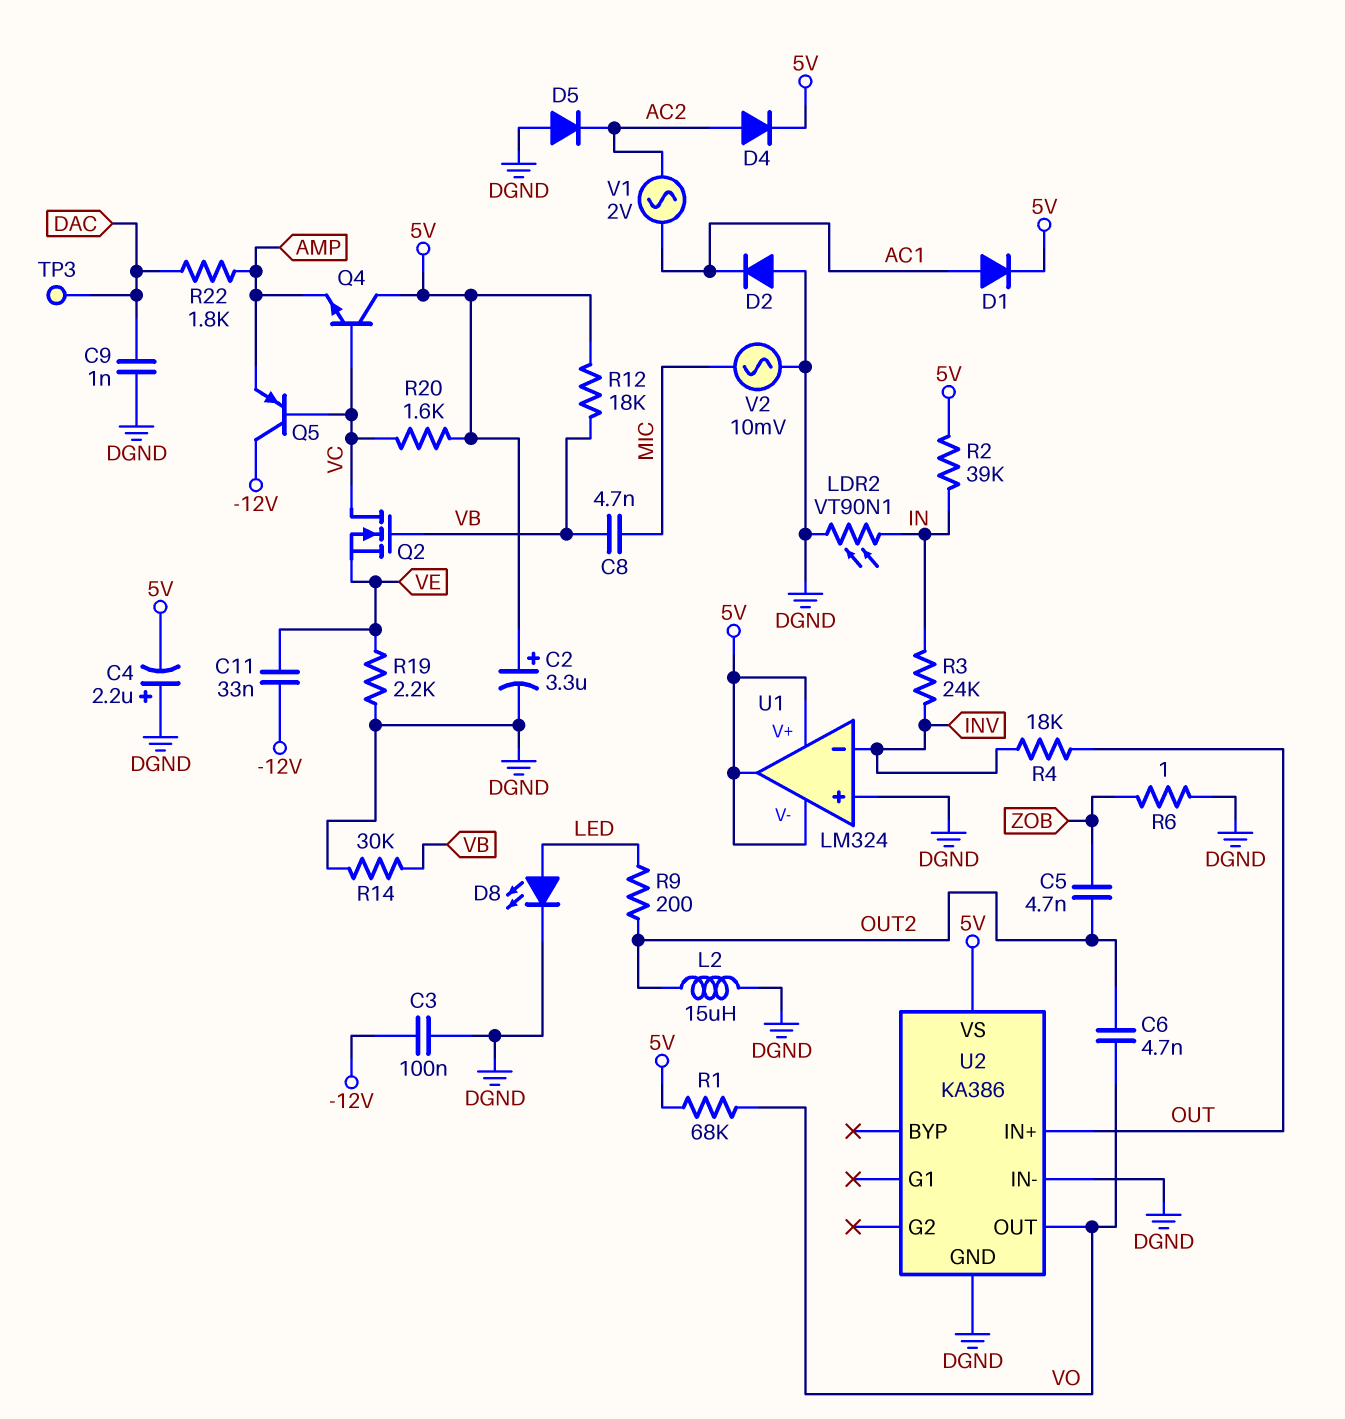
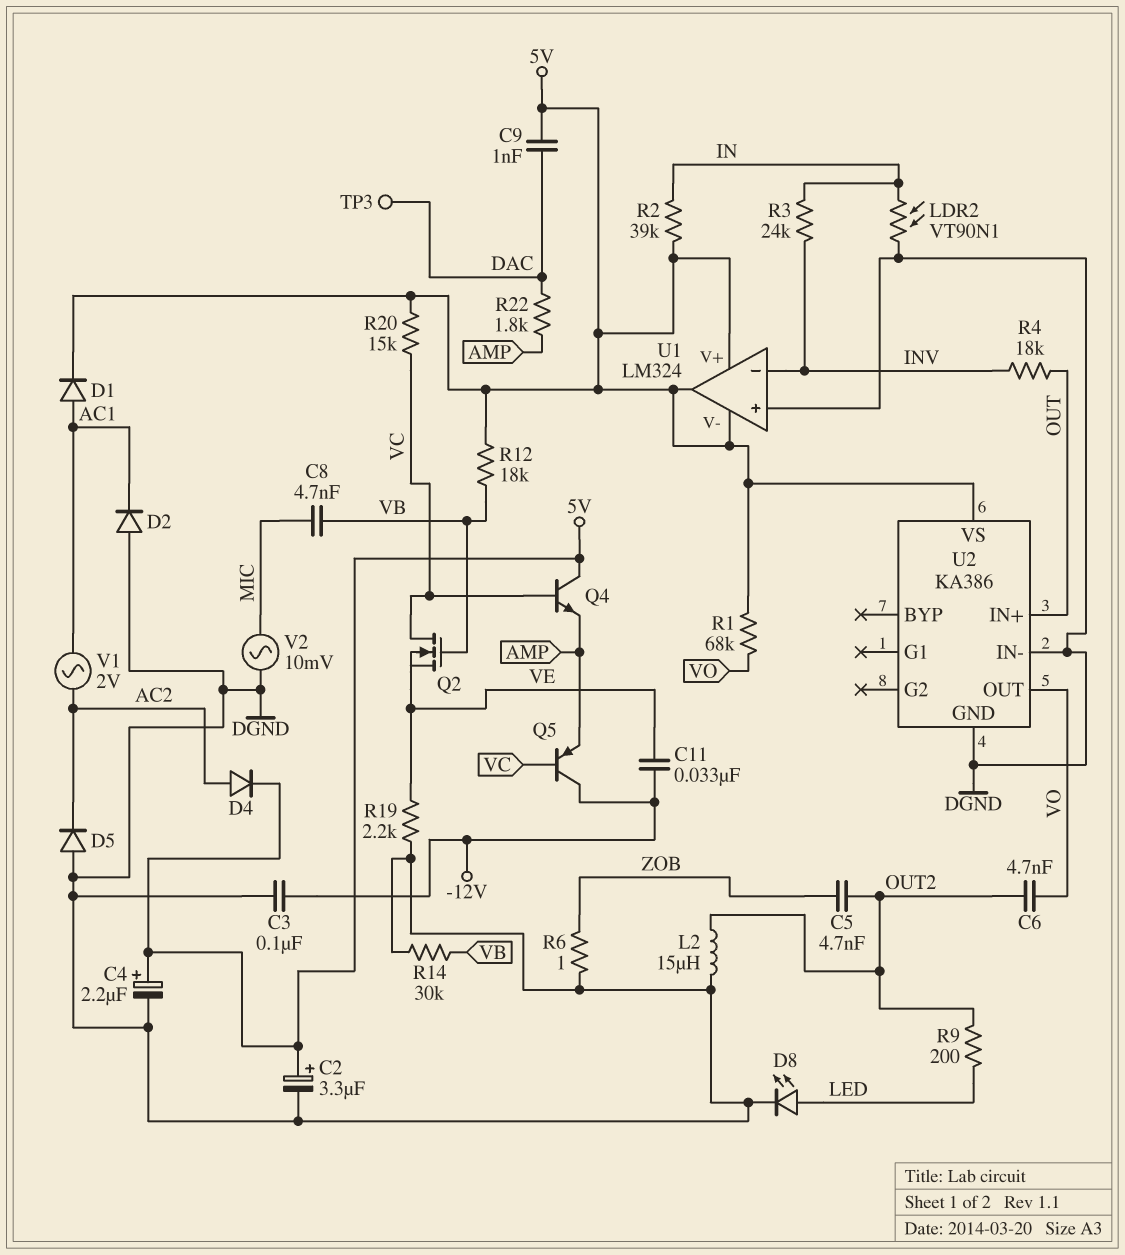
C4: 2.2uF (plus DGND, minus 5V) -> 2.2uF (plus 5V, minus DGND)
C9: 1nF (DAC, DGND) -> 1nF (5V, DAC)
R20: 1.6k (5V, VC) -> 15k (5V, VC)

